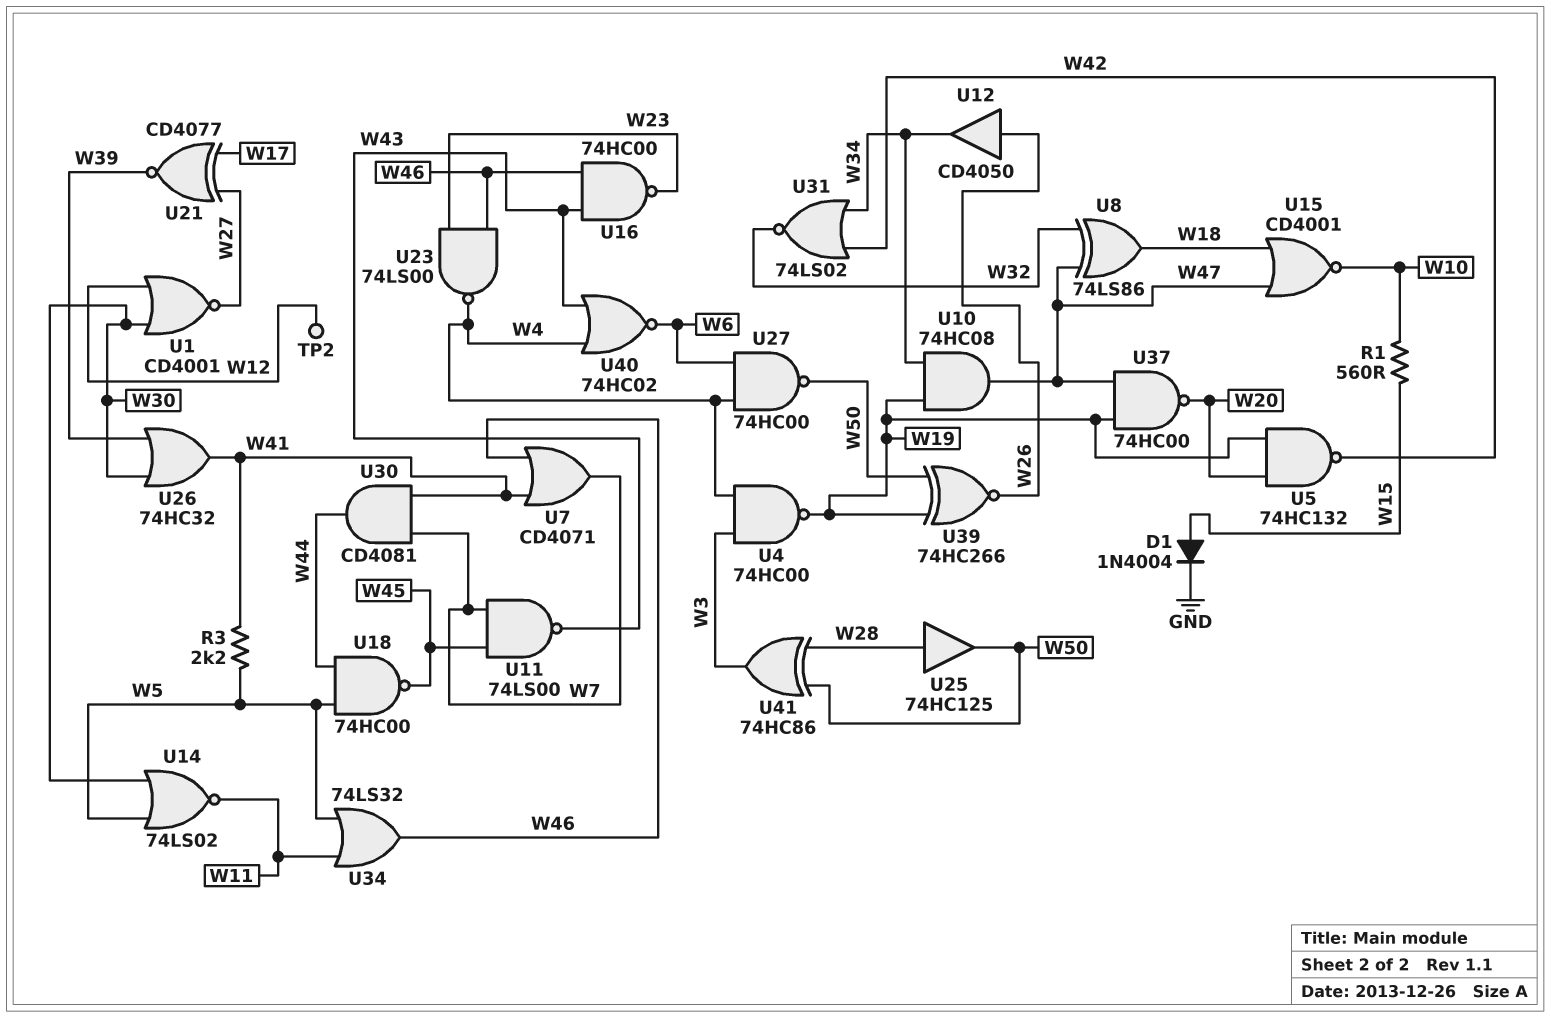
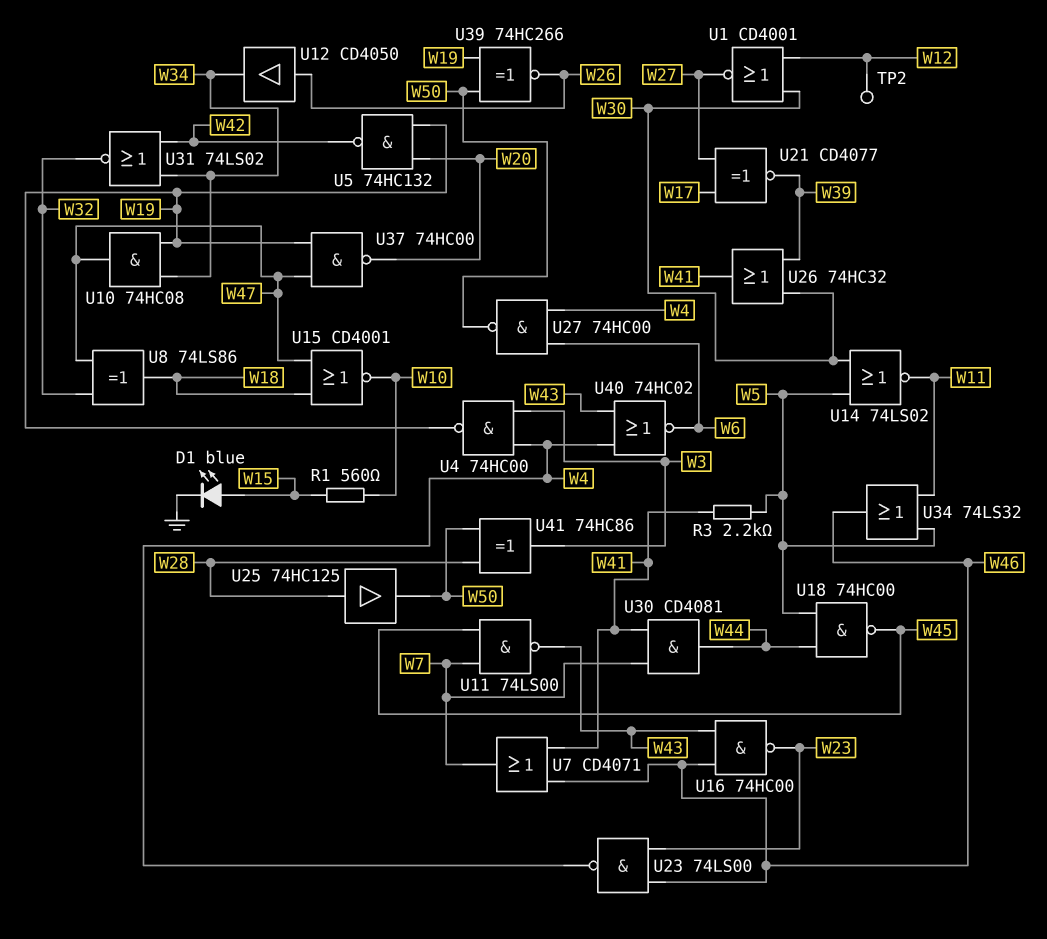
D1: diode 1N4004 (A W15, K GND) -> LED blue (A W15, K GND)

